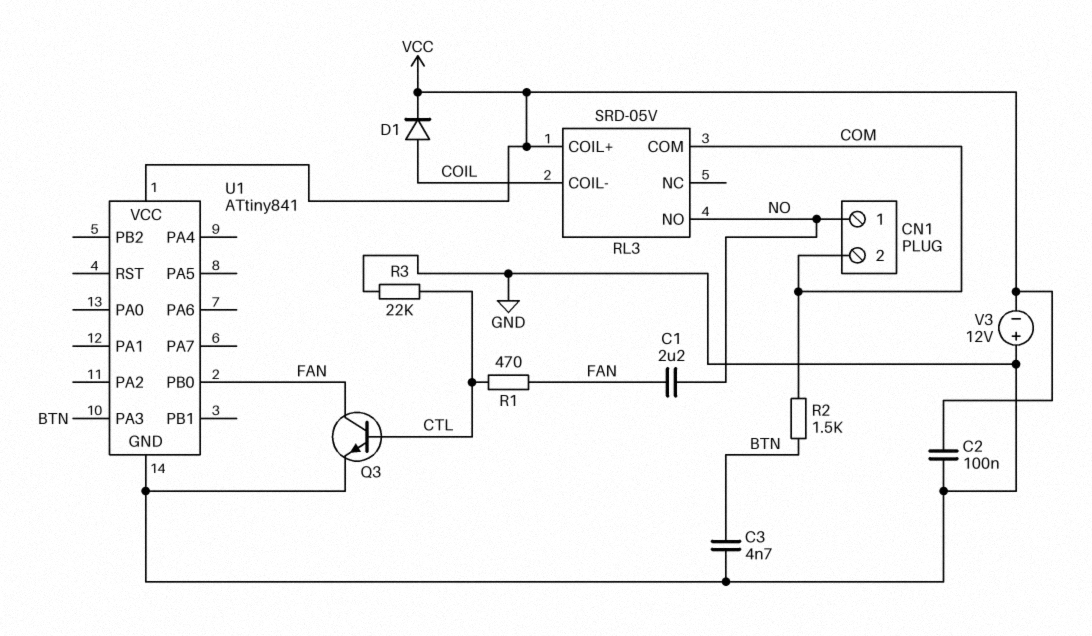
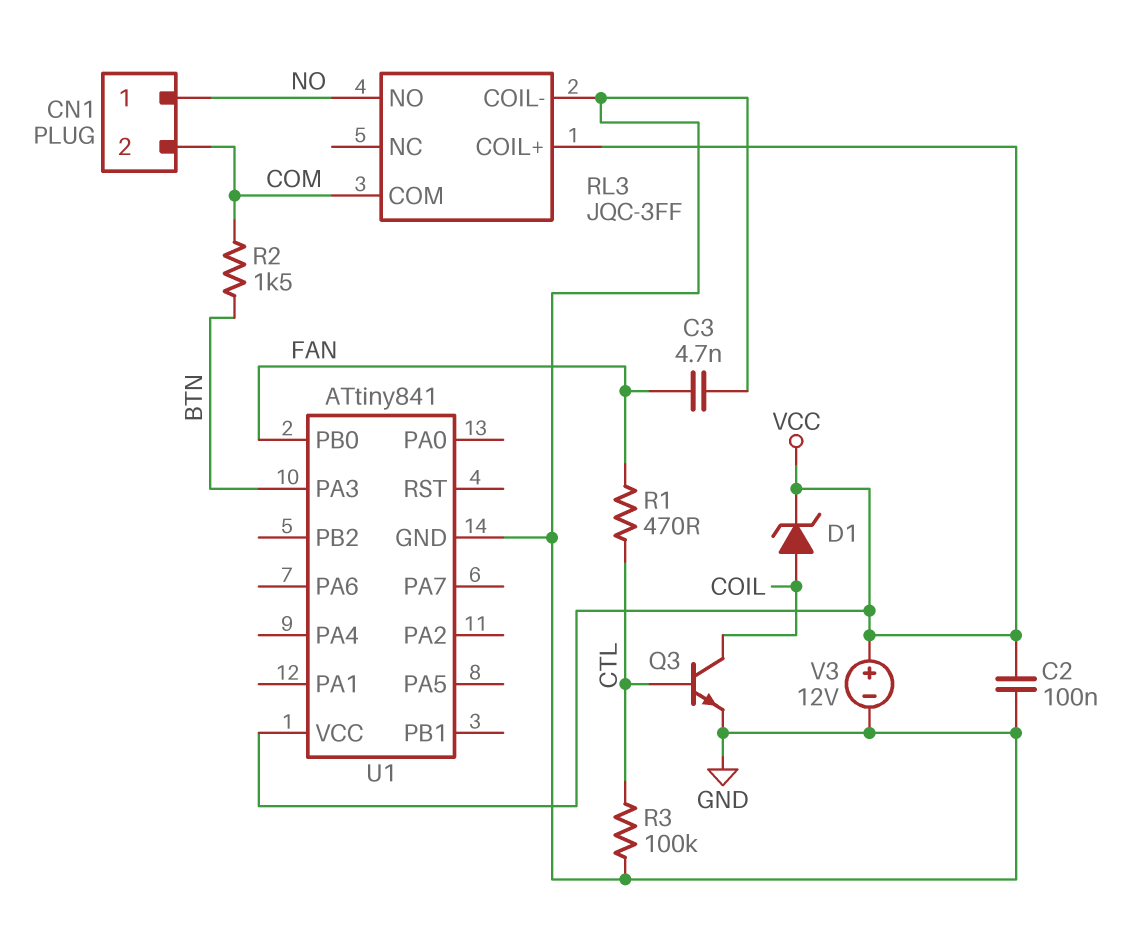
C1: 2.2uF (FAN, NO) -> none
C3: 4.7nF (BTN, GND) -> 4.7nF (FAN, GND)
D1: diode (A COIL, K VCC) -> zener (A COIL, K VCC)
Q3: NPN (B CTL, C FAN, E GND) -> NPN (B CTL, C COIL, E GND)
R3: 22k (CTL, GND) -> 100k (CTL, GND)
RL3: SRD-05V -> JQC-3FF
RL3 pin COIL-: COIL -> GND
V3: 12V (plus GND, minus VCC) -> 12V (plus VCC, minus GND)

